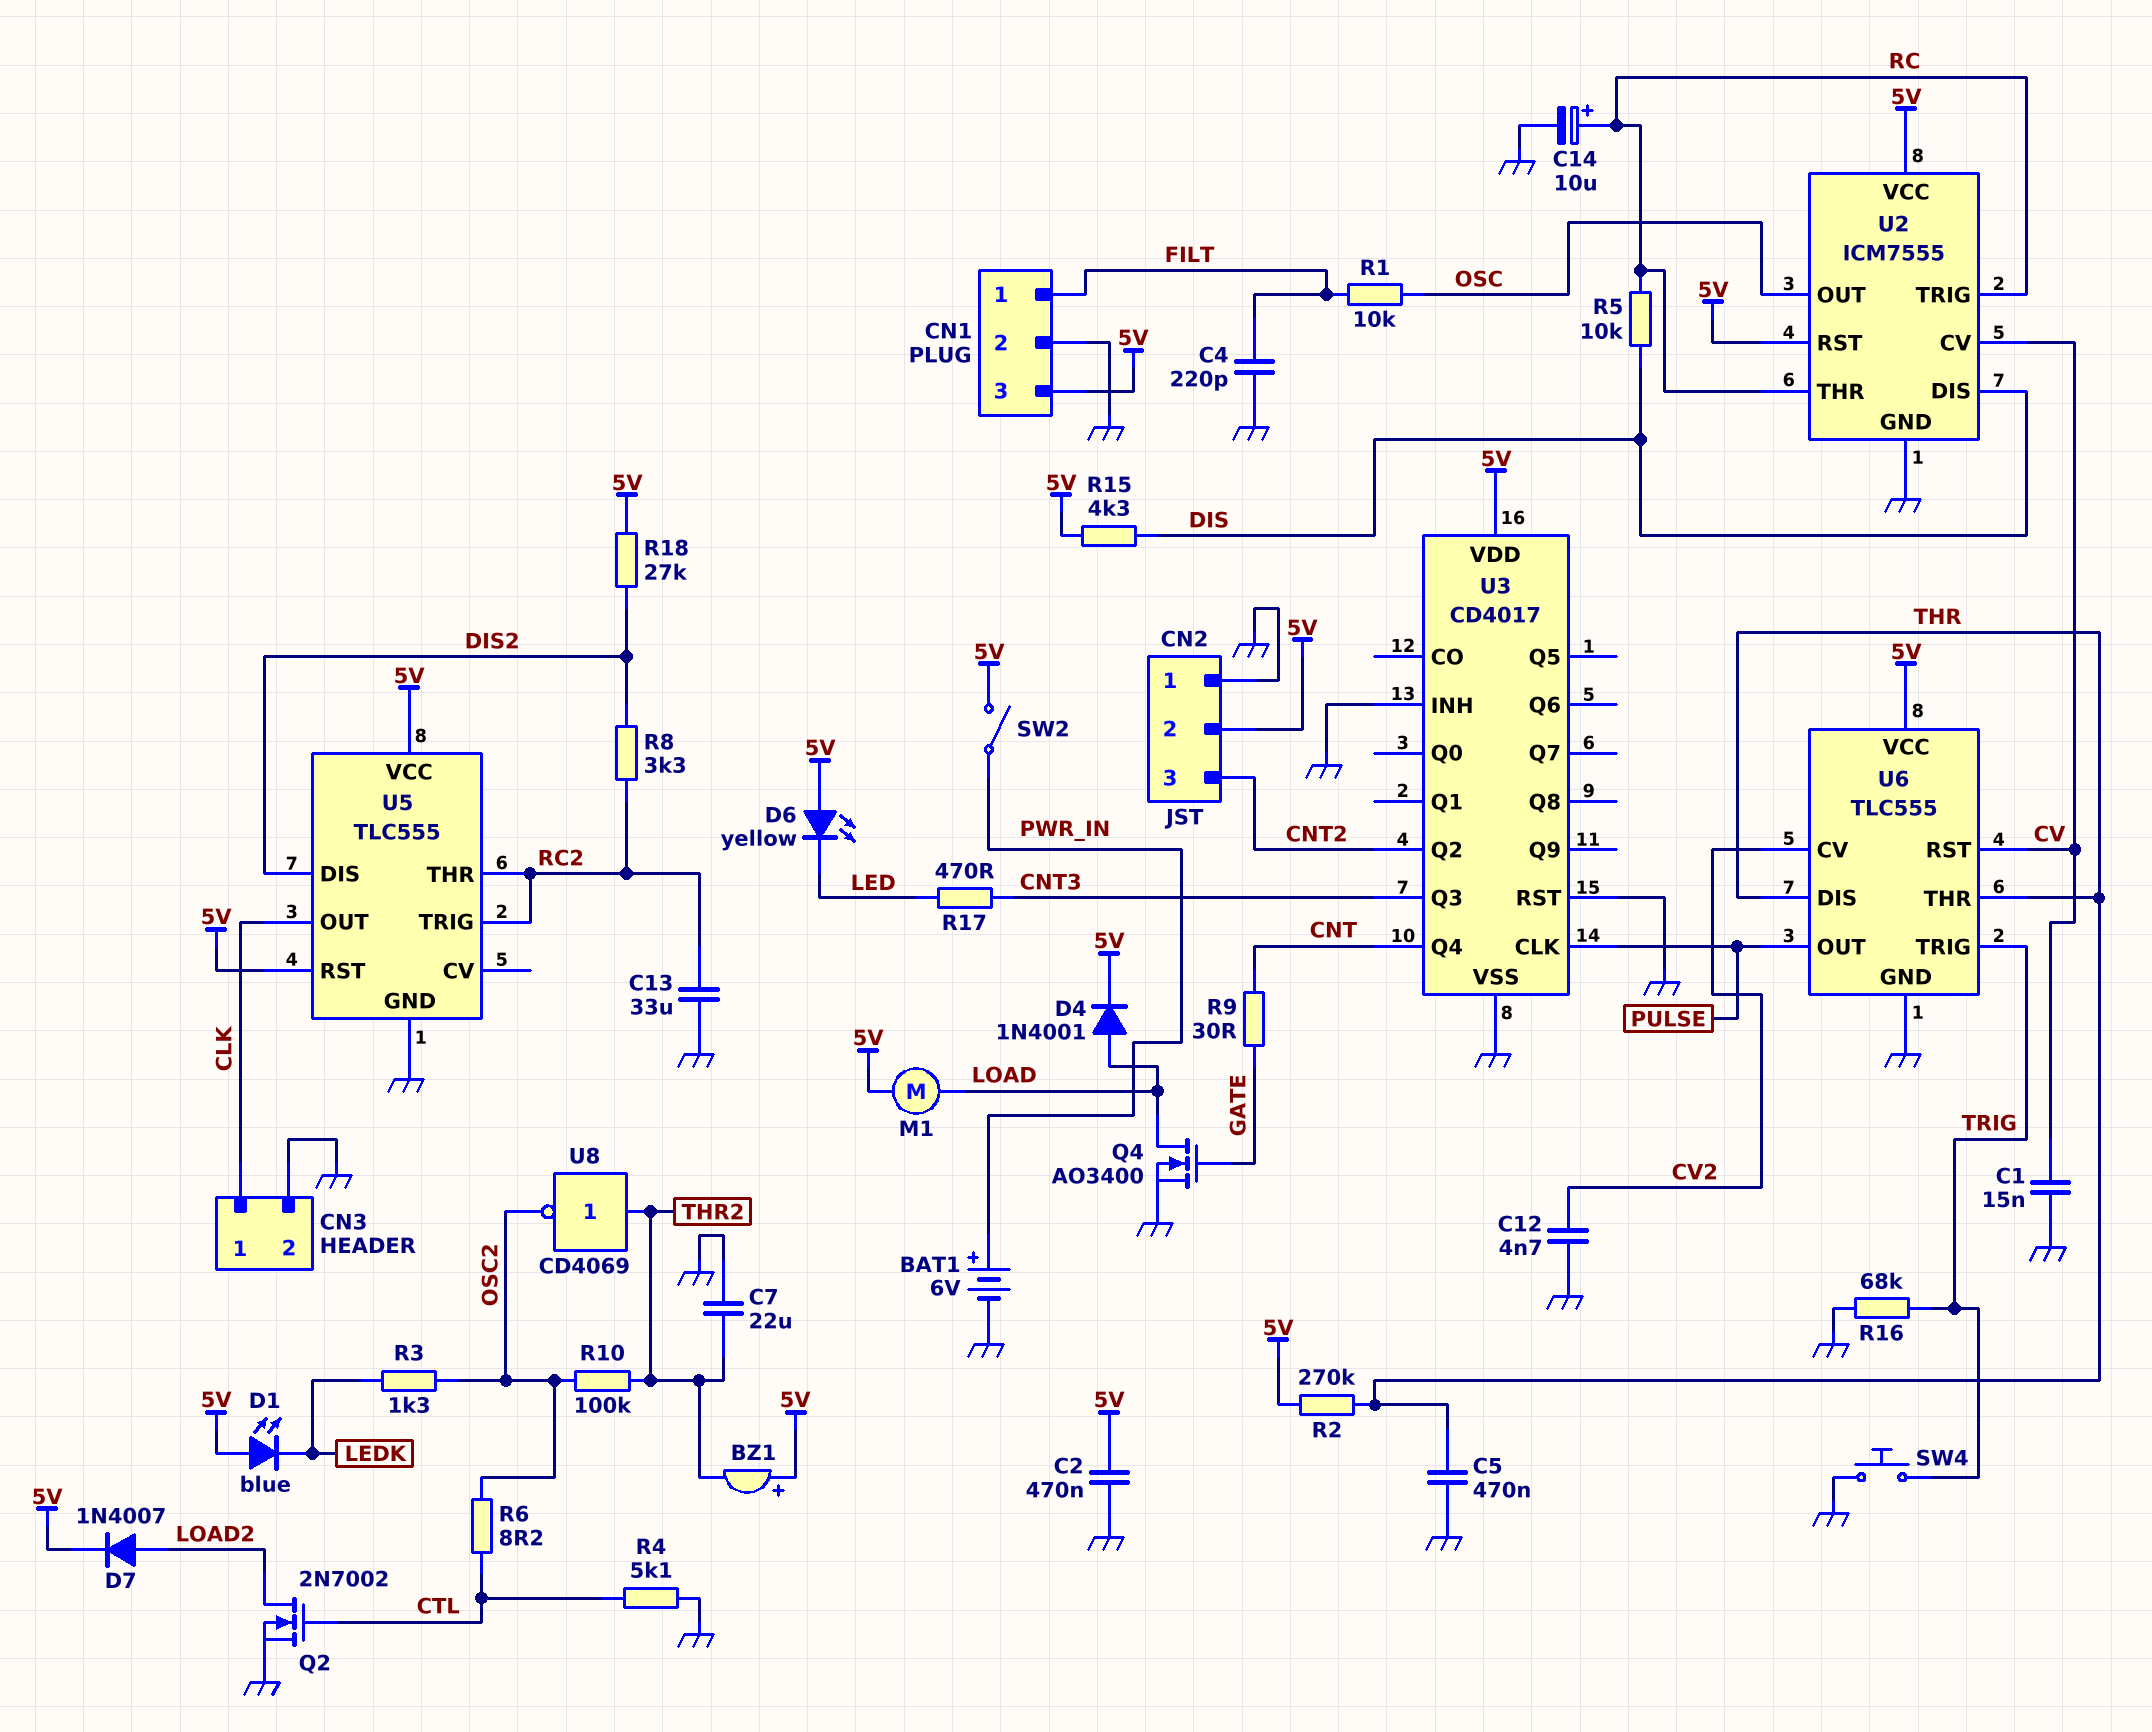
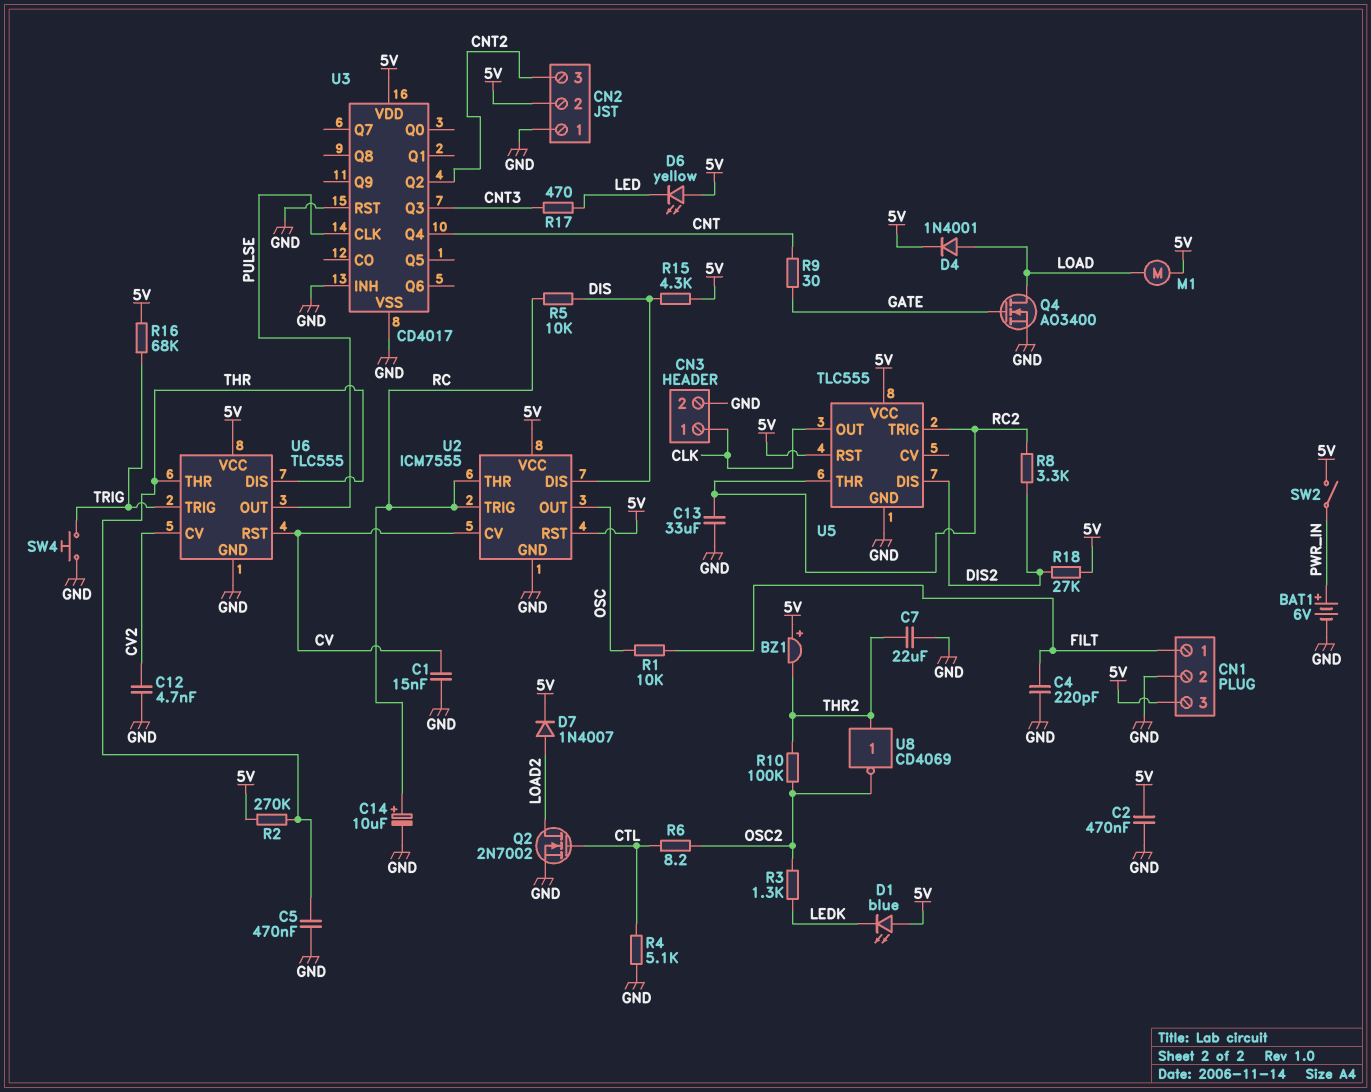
R16: 68k (GND, TRIG) -> 68k (5V, TRIG)

